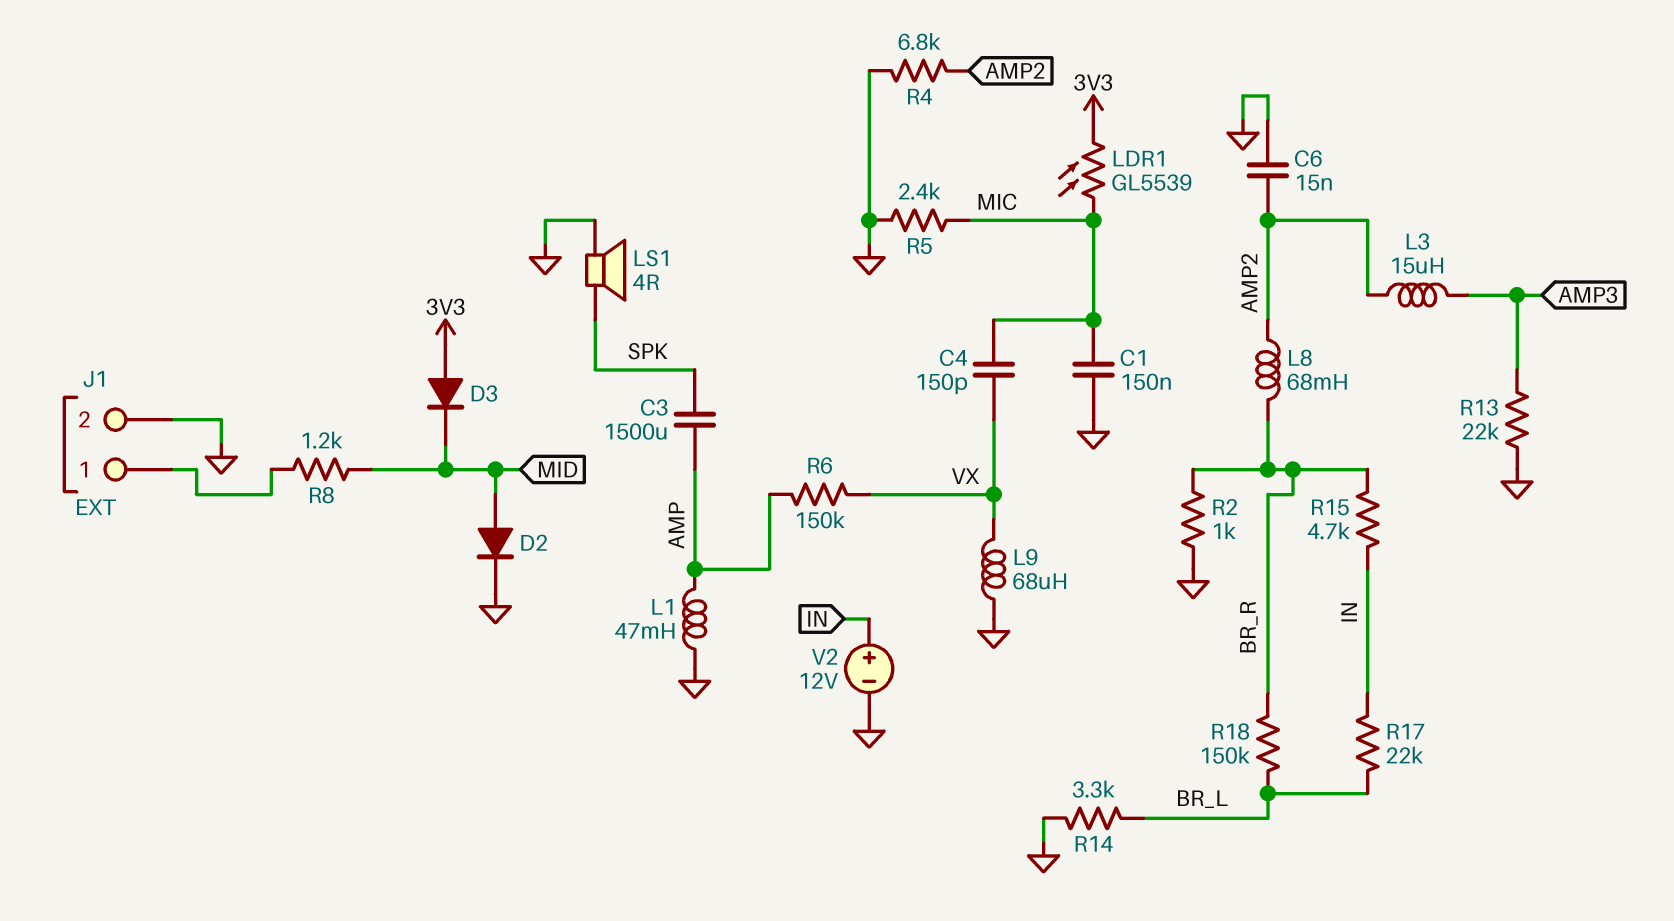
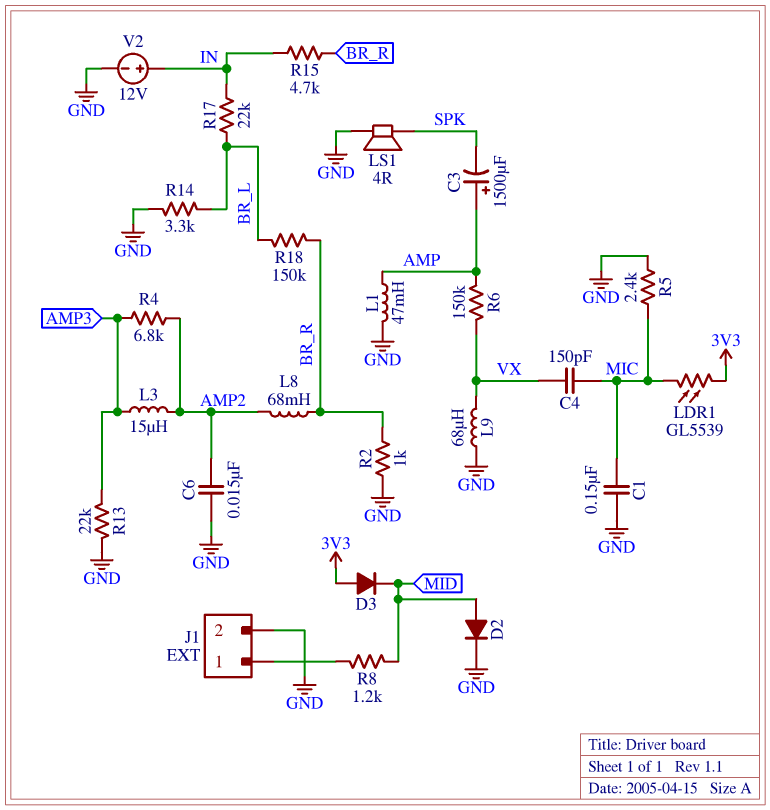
C3: 1500uF (AMP, SPK) -> 1500uF (plus AMP, minus SPK)
R4: 6.8k (AMP2, GND) -> 6.8k (AMP2, AMP3)

